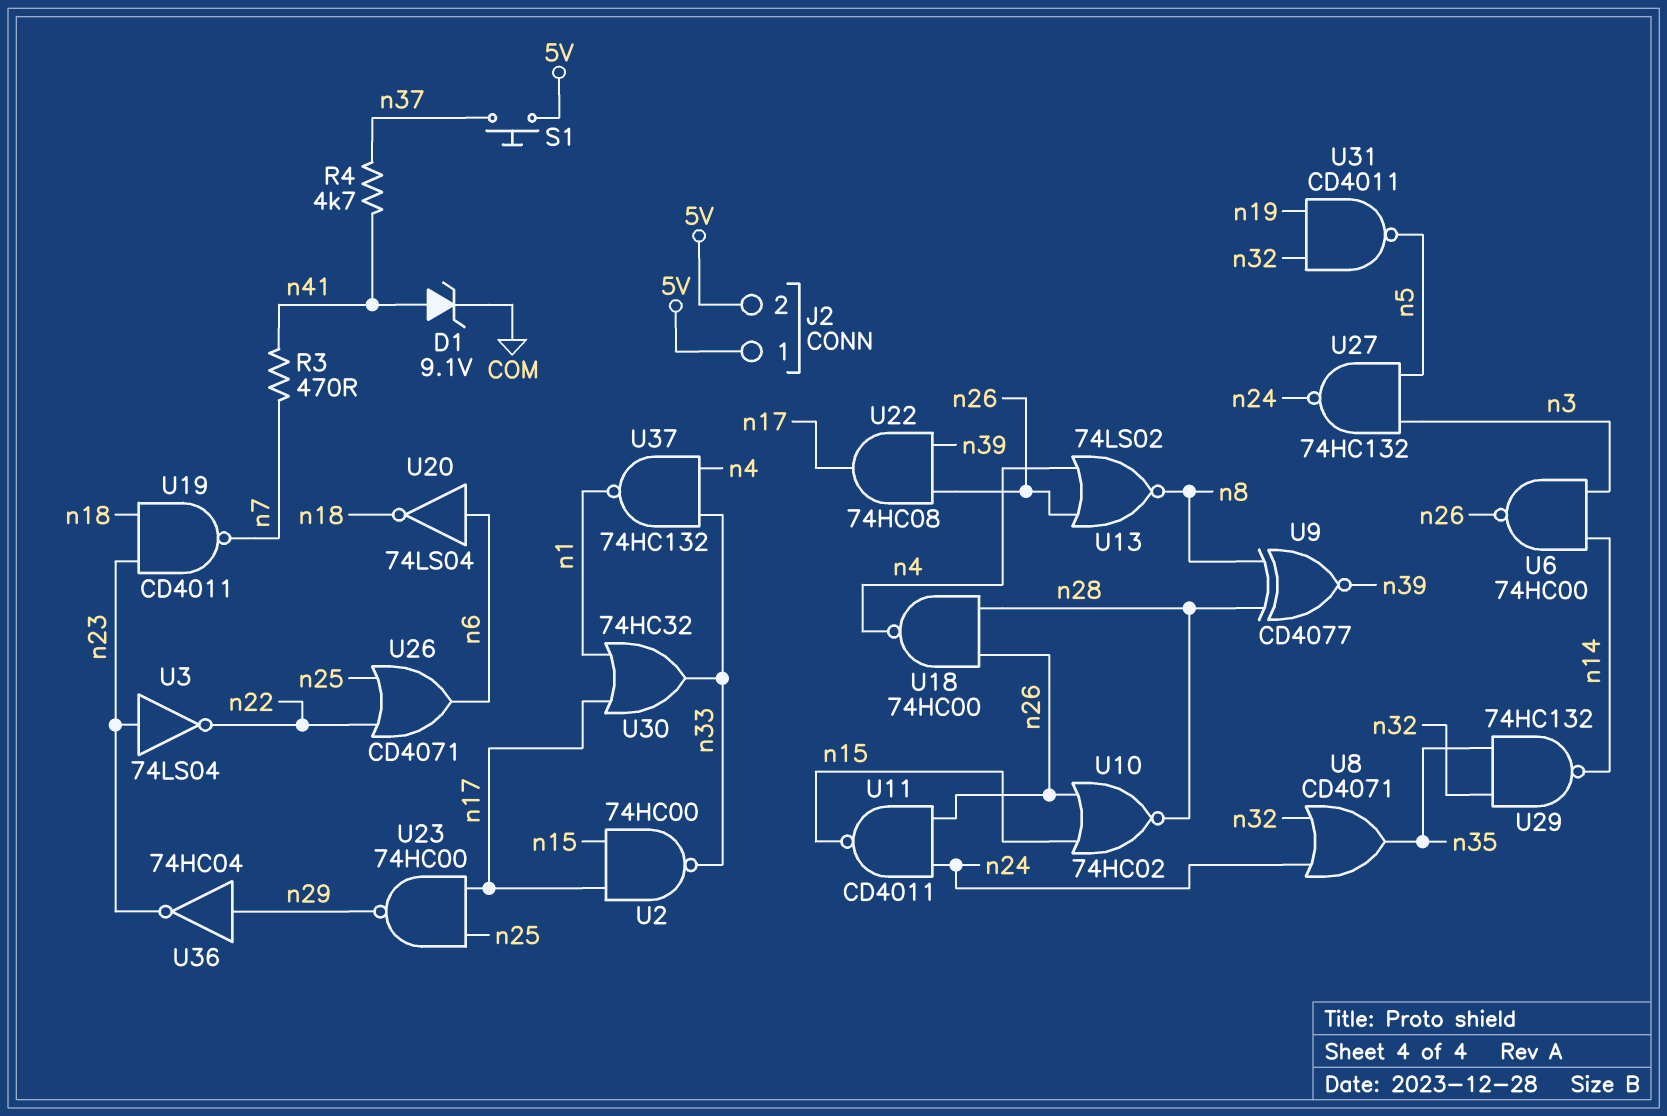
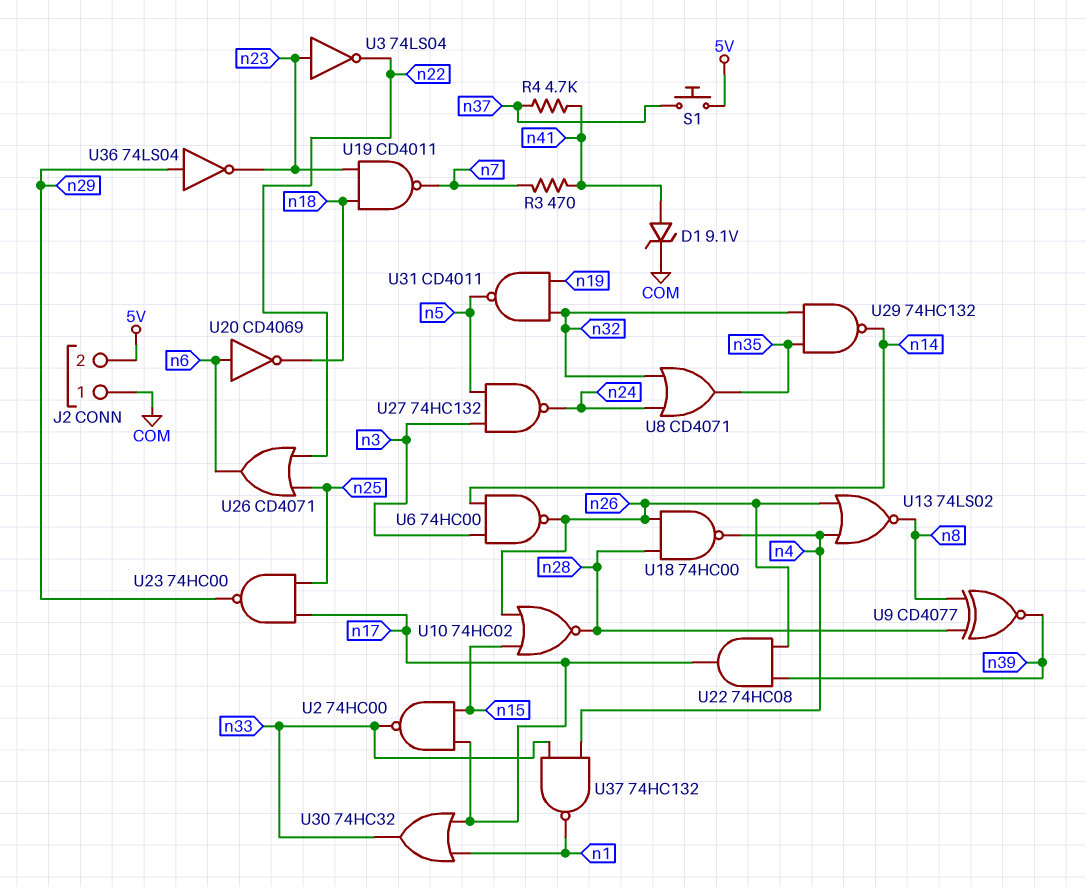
J2 pin 1: 5V -> COM
U11: NAND CD4011 (in n24, in n26, out n15) -> none
U20: NOT 74LS04 (in n6, out n18) -> NOT CD4069 (in n6, out n18)
U36: NOT 74HC04 (in n29, out n23) -> NOT 74LS04 (in n29, out n23)

